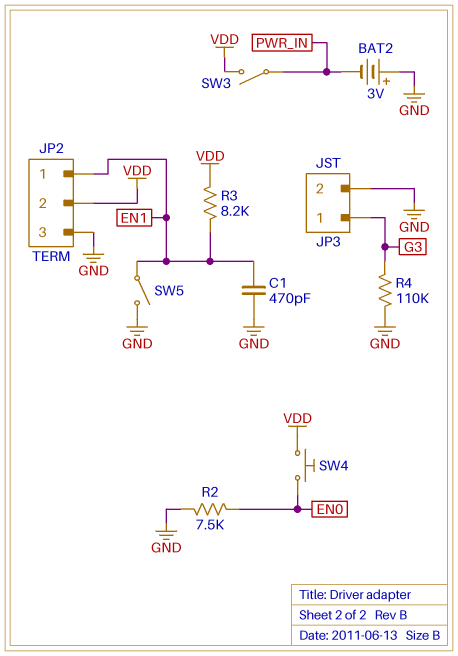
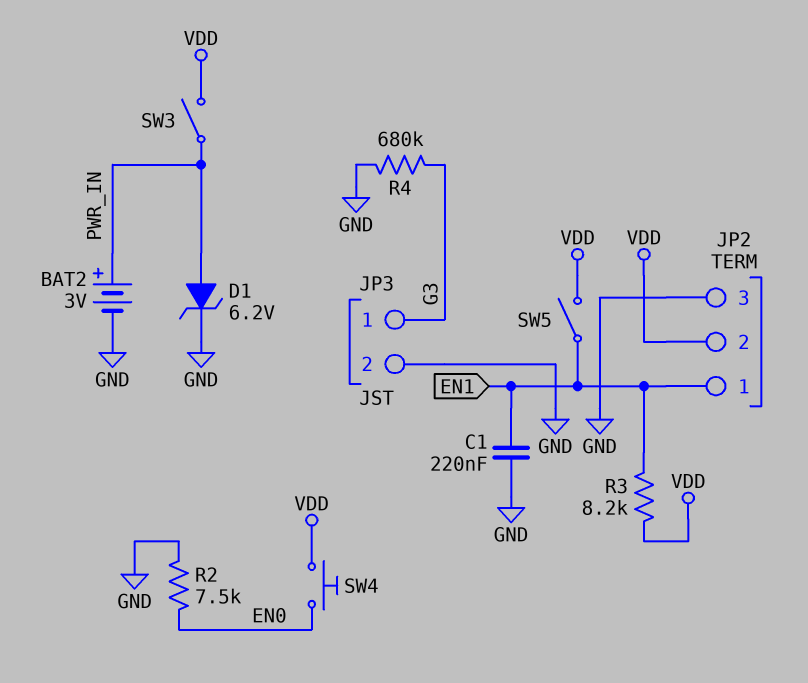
BAT2: 3V (plus GND, minus PWR_IN) -> 3V (plus PWR_IN, minus GND)
C1: 470pF (EN1, GND) -> 220nF (EN1, GND)
D1: none -> zener 6.2V (A PWR_IN, K GND)
R4: 110k (G3, GND) -> 680k (G3, GND)
SW5: switch (EN1, GND) -> switch (EN1, VDD)

